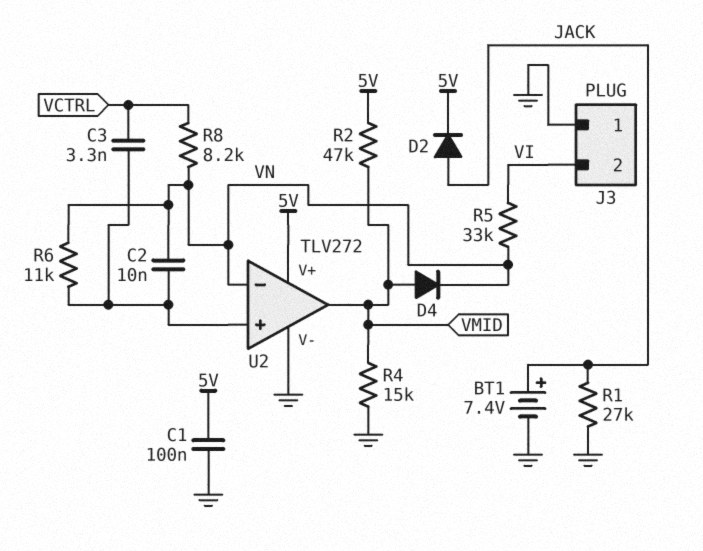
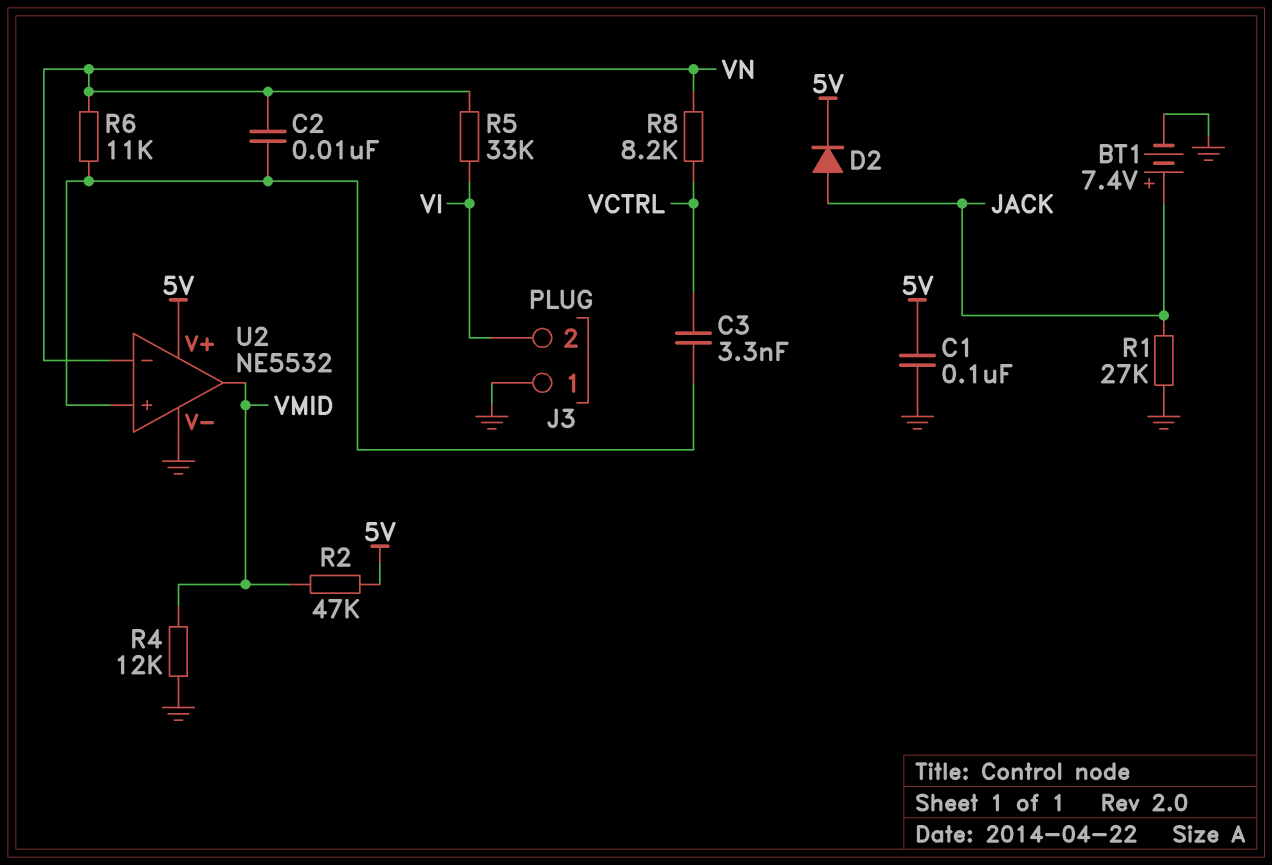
D4: diode (A VMID, K VN) -> none
R4: 15k (GND, VMID) -> 12k (GND, VMID)
U2: TLV272 -> NE5532

